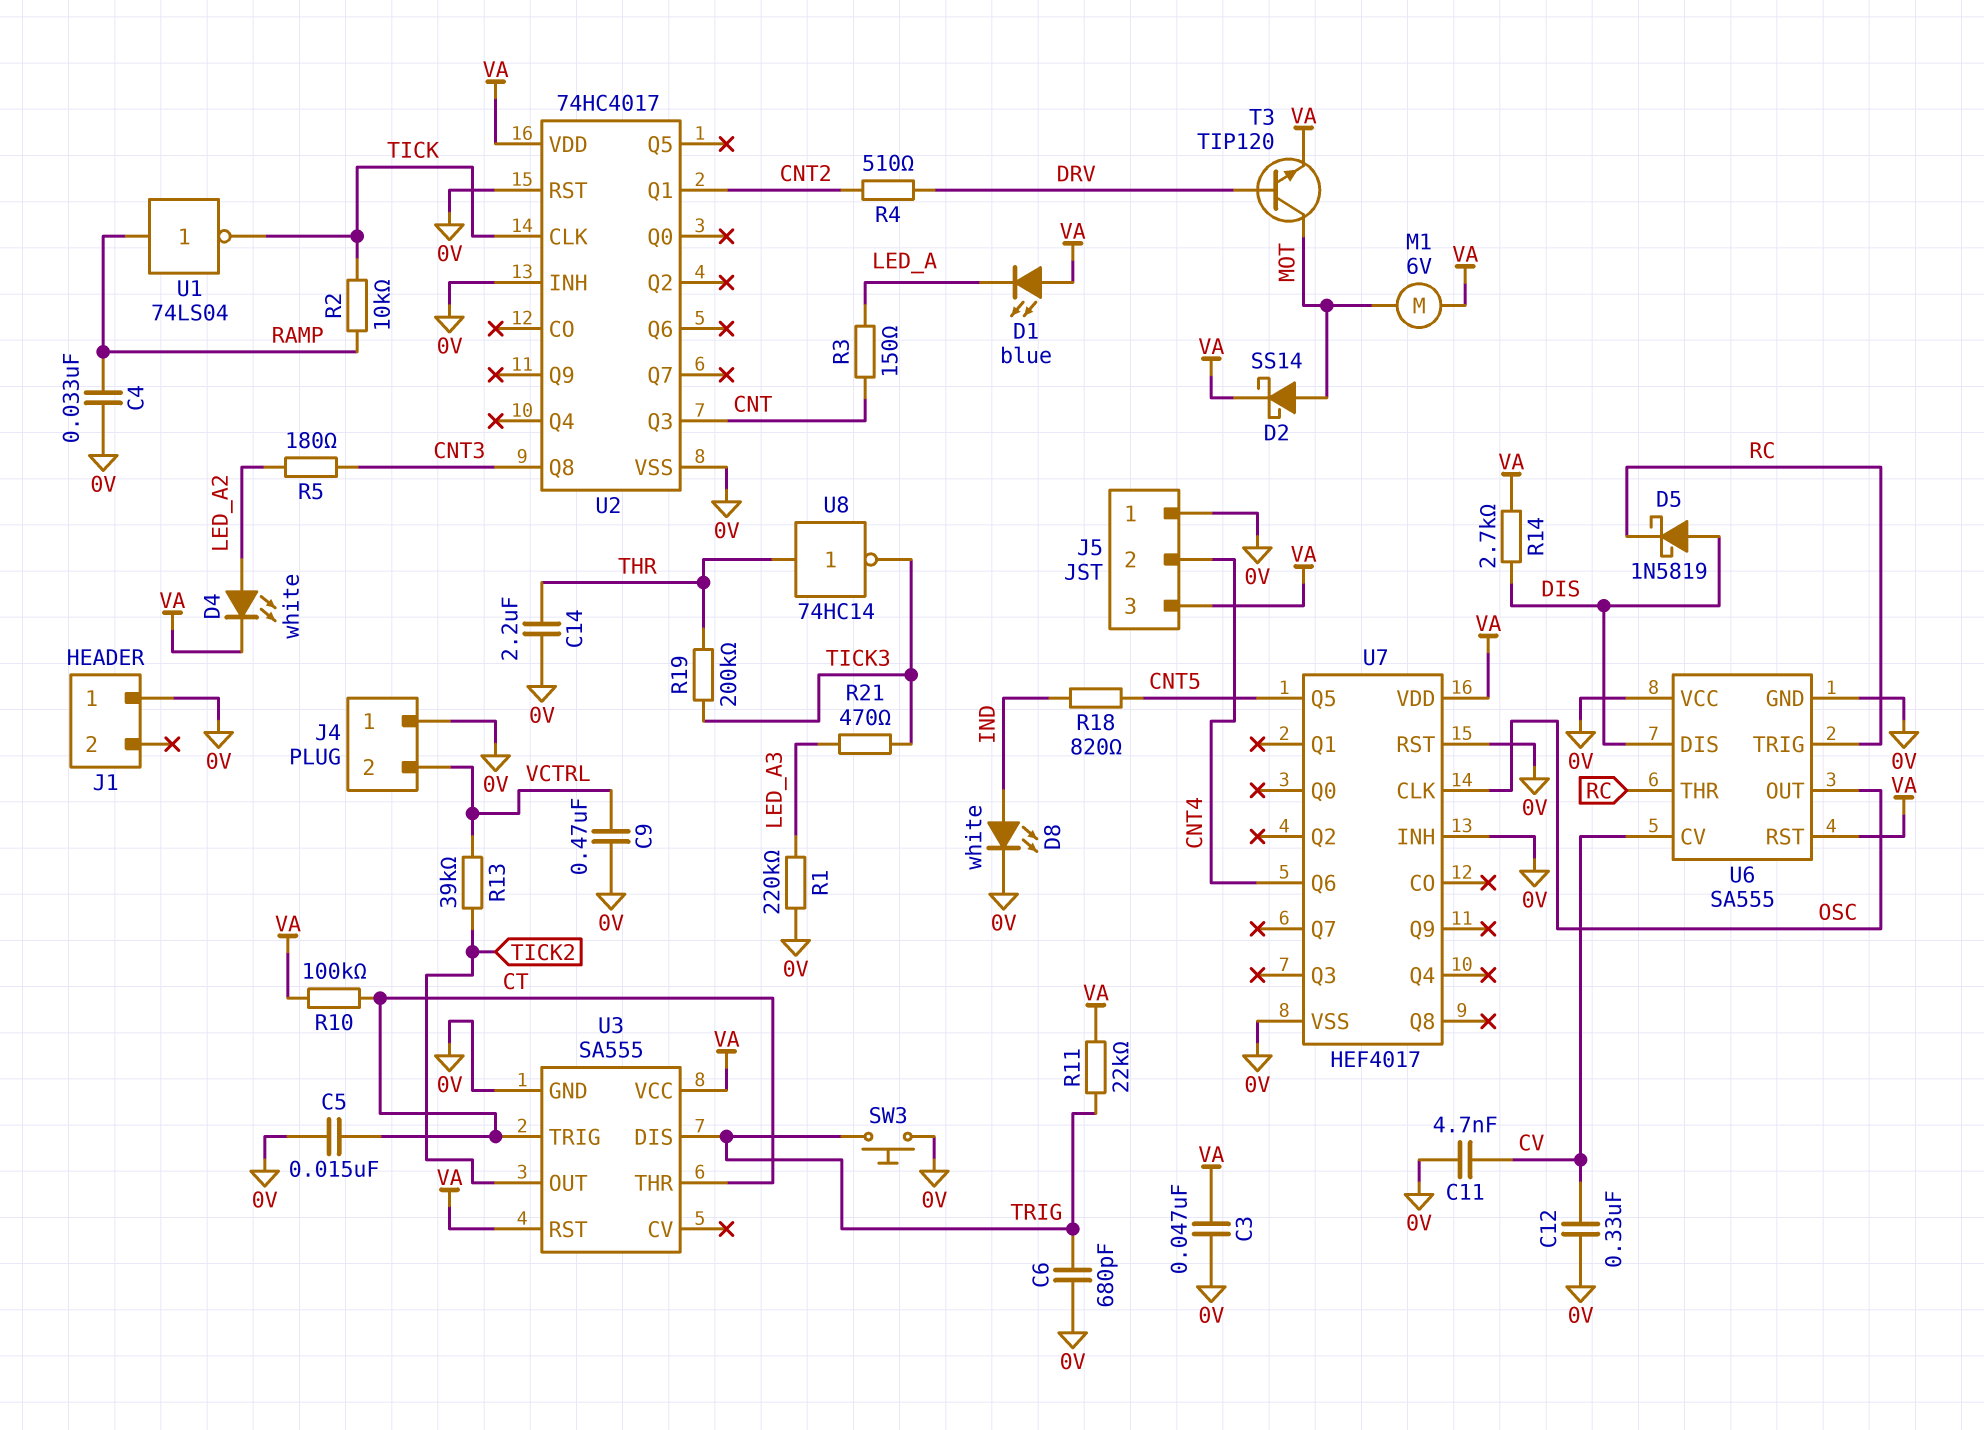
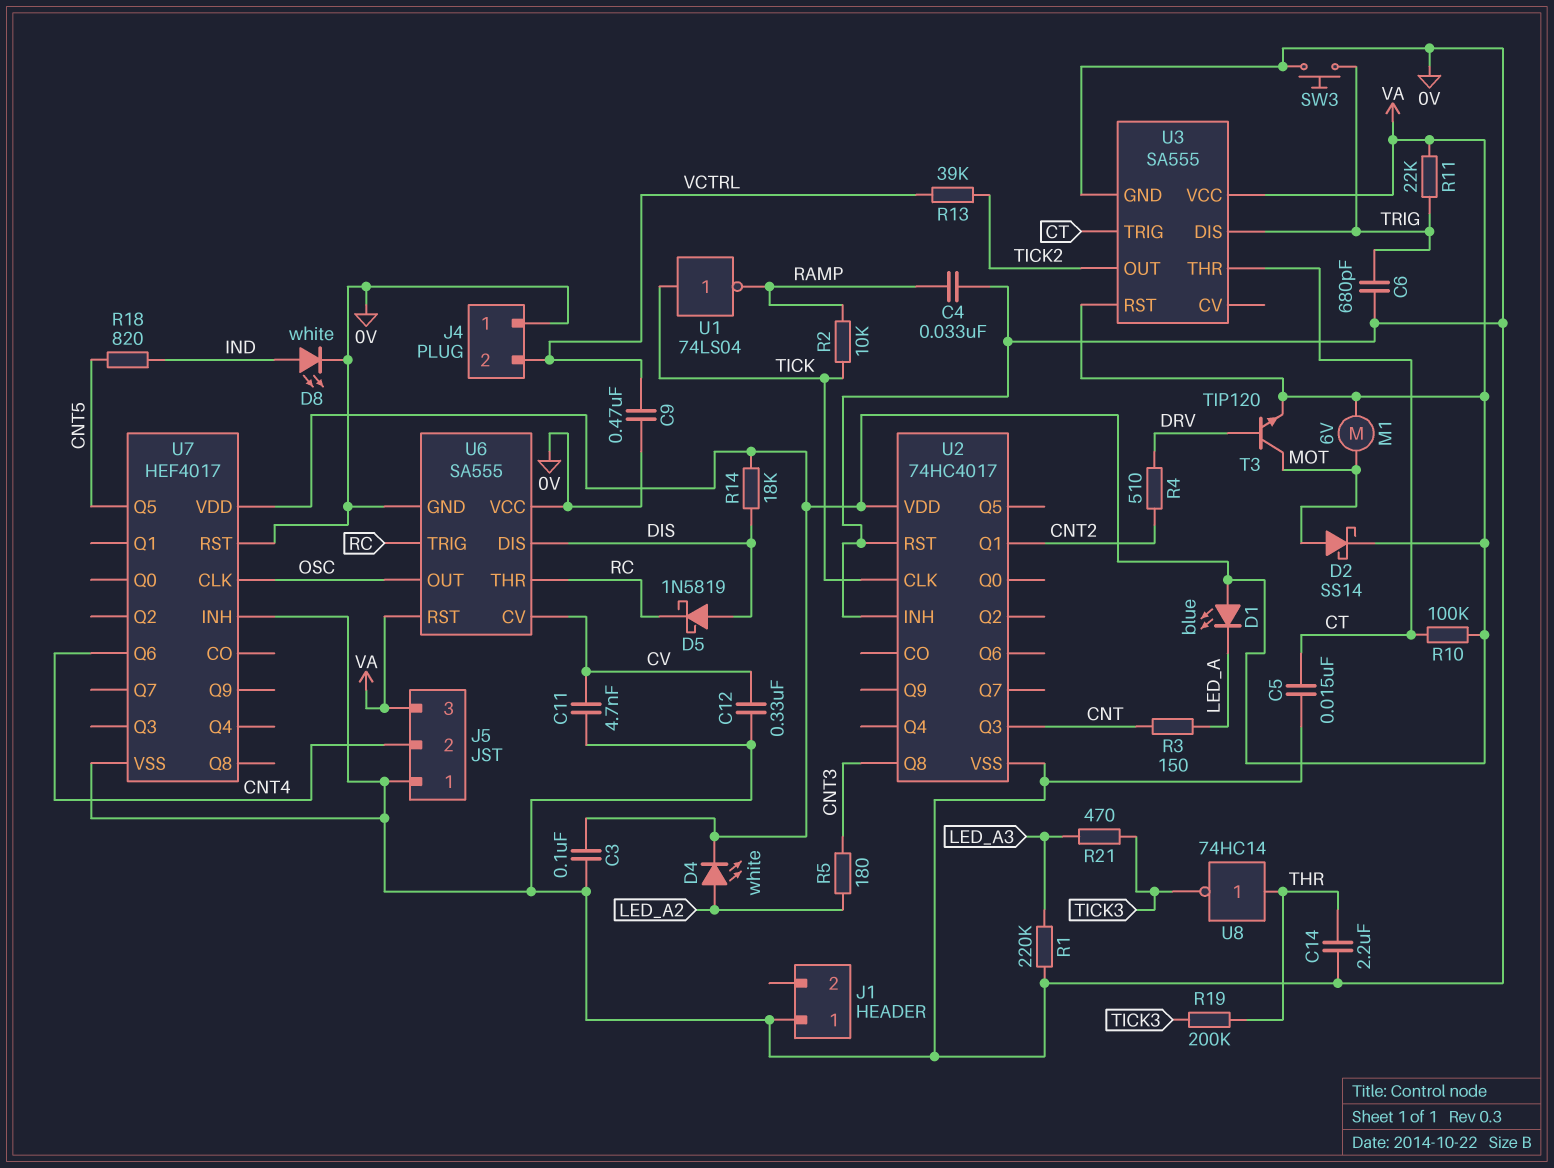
C3: 47nF (0V, VA) -> 100nF (0V, VA)
R14: 2.7k (DIS, VA) -> 18k (DIS, VA)
U1: NOT 74LS04 (in RAMP, out TICK) -> NOT 74LS04 (in TICK, out RAMP)

